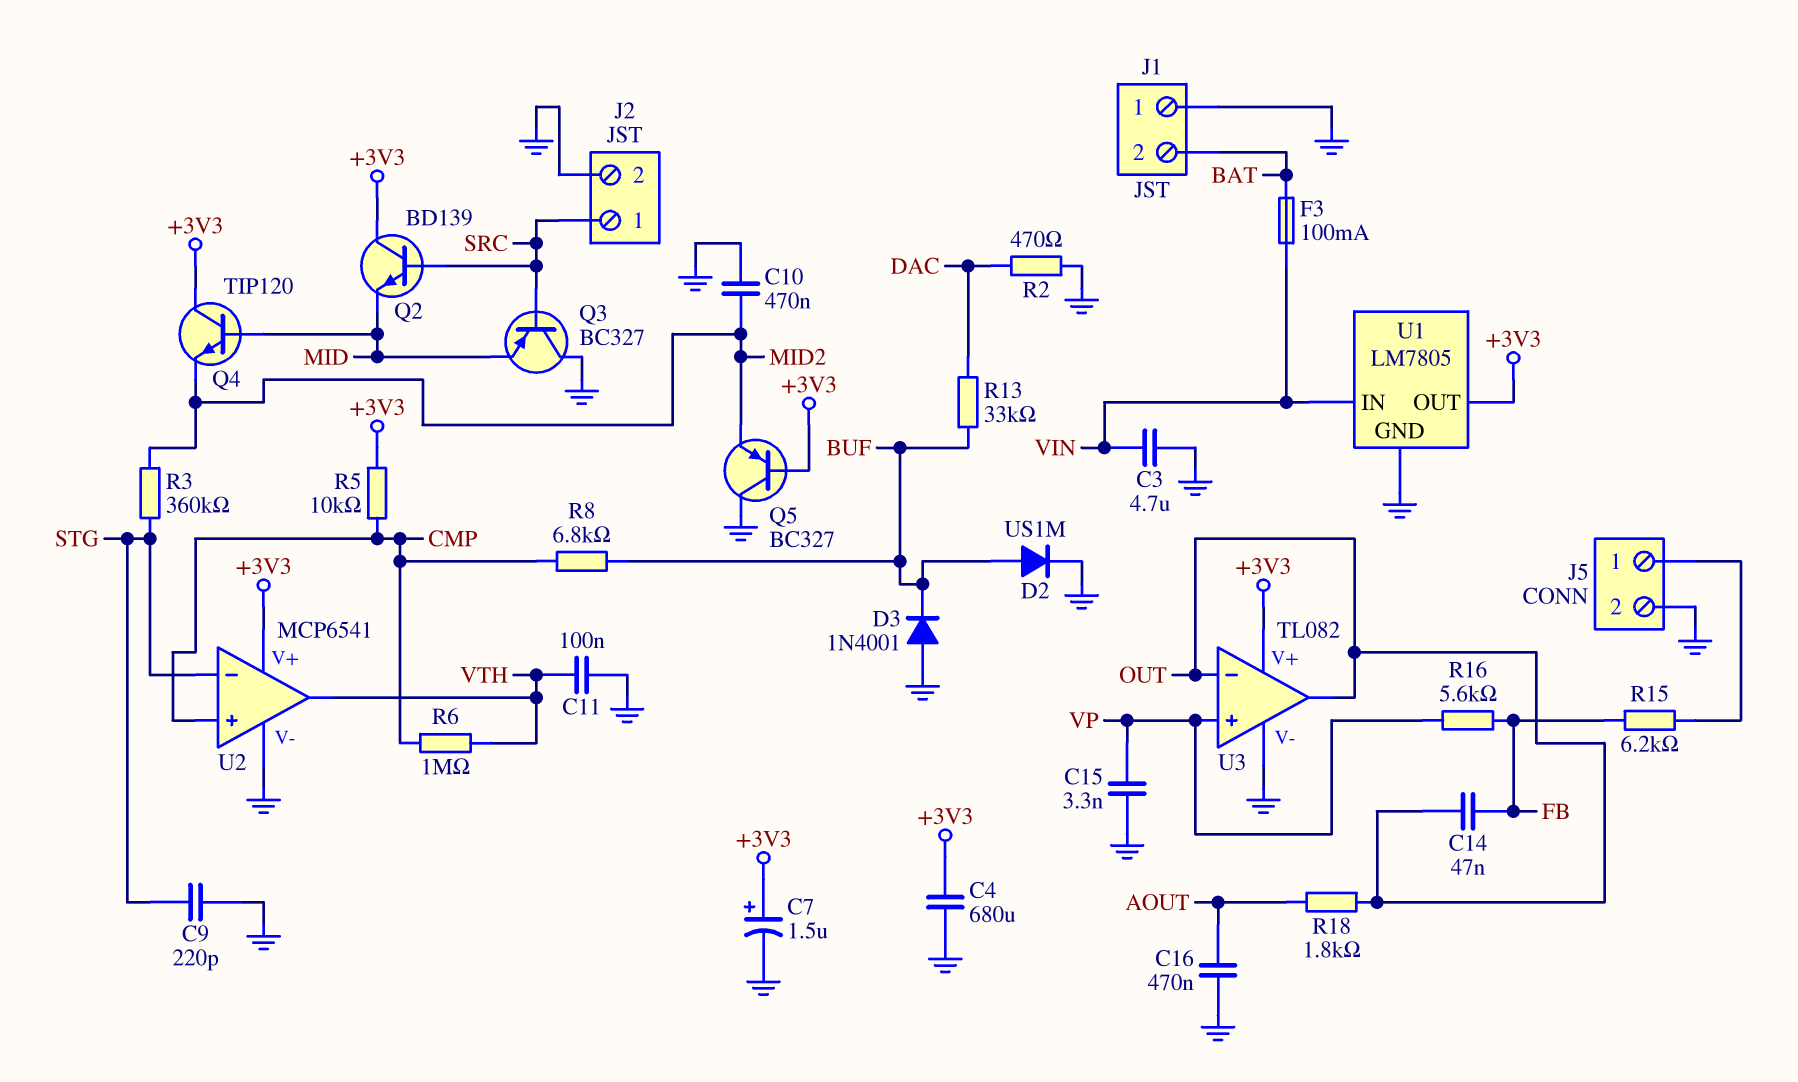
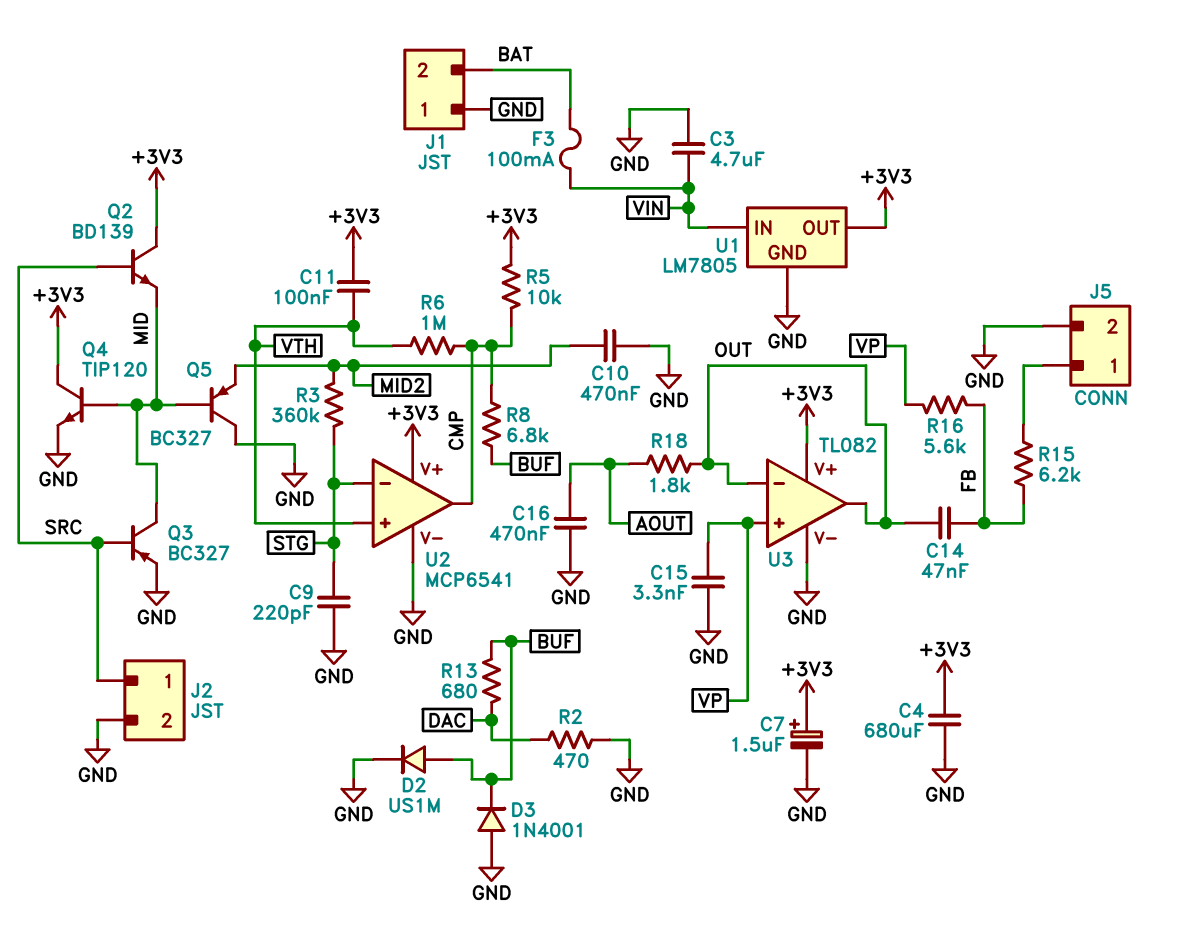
C11: 100nF (GND, VTH) -> 100nF (+3V3, VTH)
Q3: PNP BC327 (B SRC, C GND, E MID) -> PNP BC327 (B SRC, C MID, E GND)
Q4: NPN TIP120 (B MID, C +3V3, E MID2) -> NPN TIP120 (B MID, C +3V3, E GND)
Q5: PNP BC327 (B +3V3, C GND, E MID2) -> PNP BC327 (B MID, C GND, E MID2)
R13: 33k (BUF, DAC) -> 680 (BUF, DAC)
U2 pin in+: CMP -> VTH
U2 pin out: VTH -> CMP

